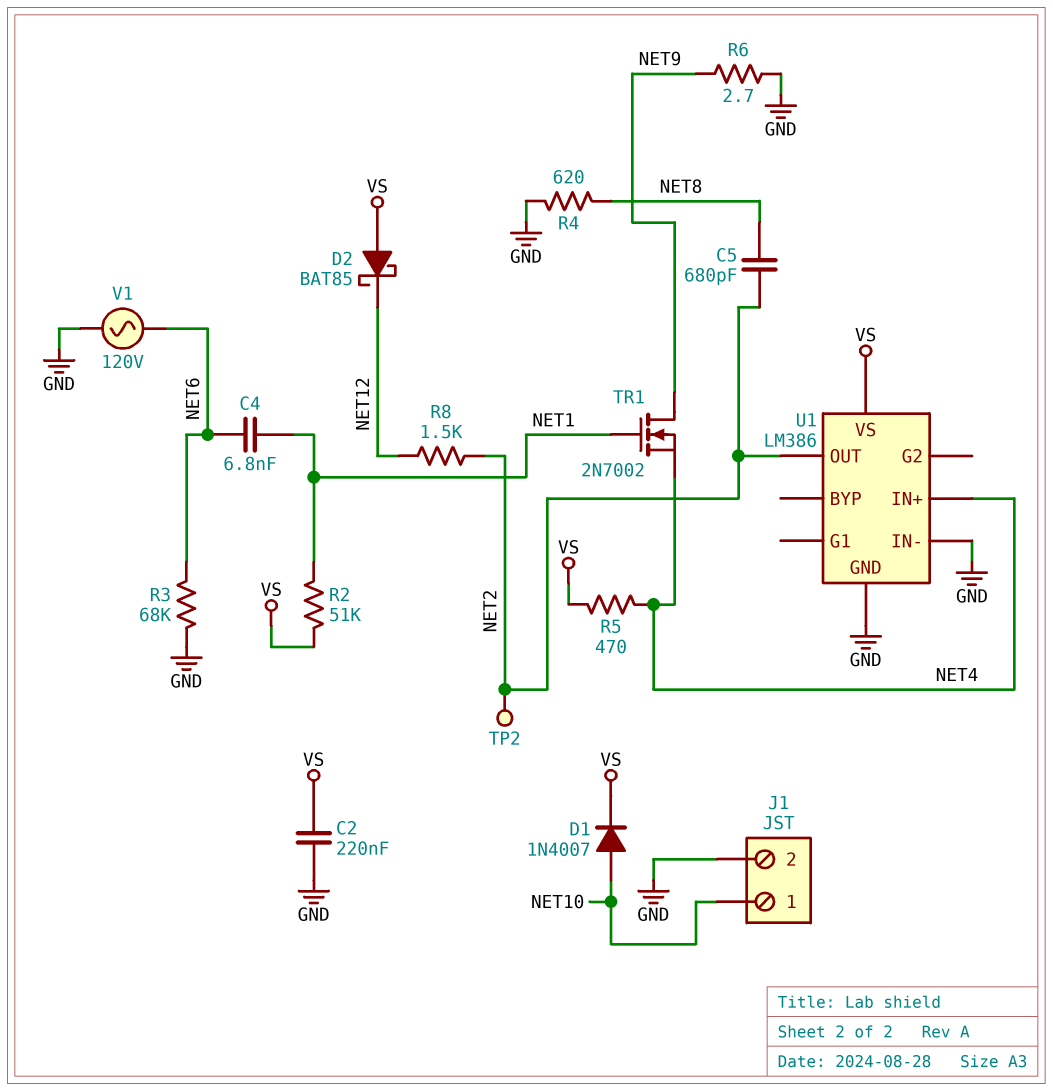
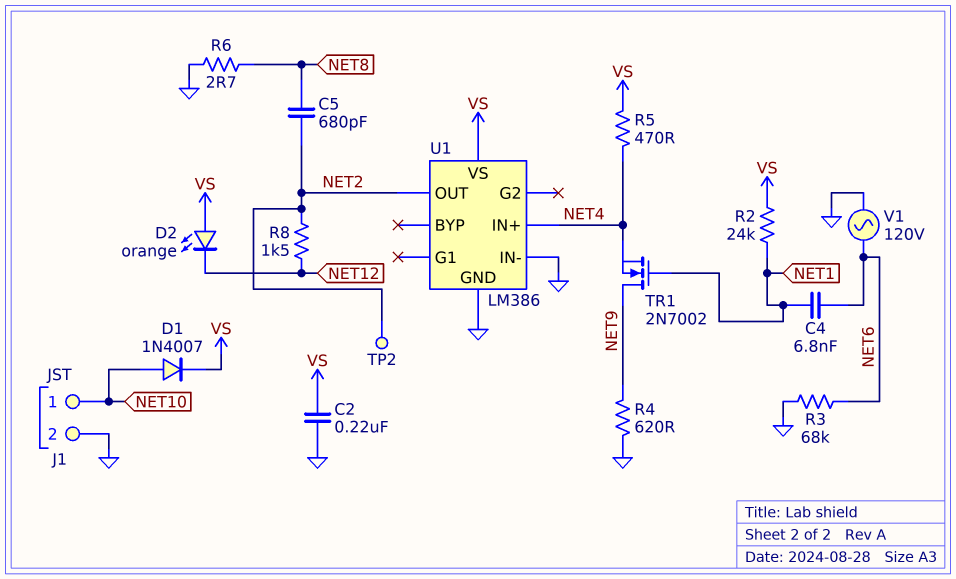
D2: schottky BAT85 (A VS, K NET12) -> LED orange (A VS, K NET12)
R2: 51k (NET1, VS) -> 24k (NET1, VS)
R4: 620 (GND, NET8) -> 620 (GND, NET9)
R6: 2.7 (GND, NET9) -> 2.7 (GND, NET8)

